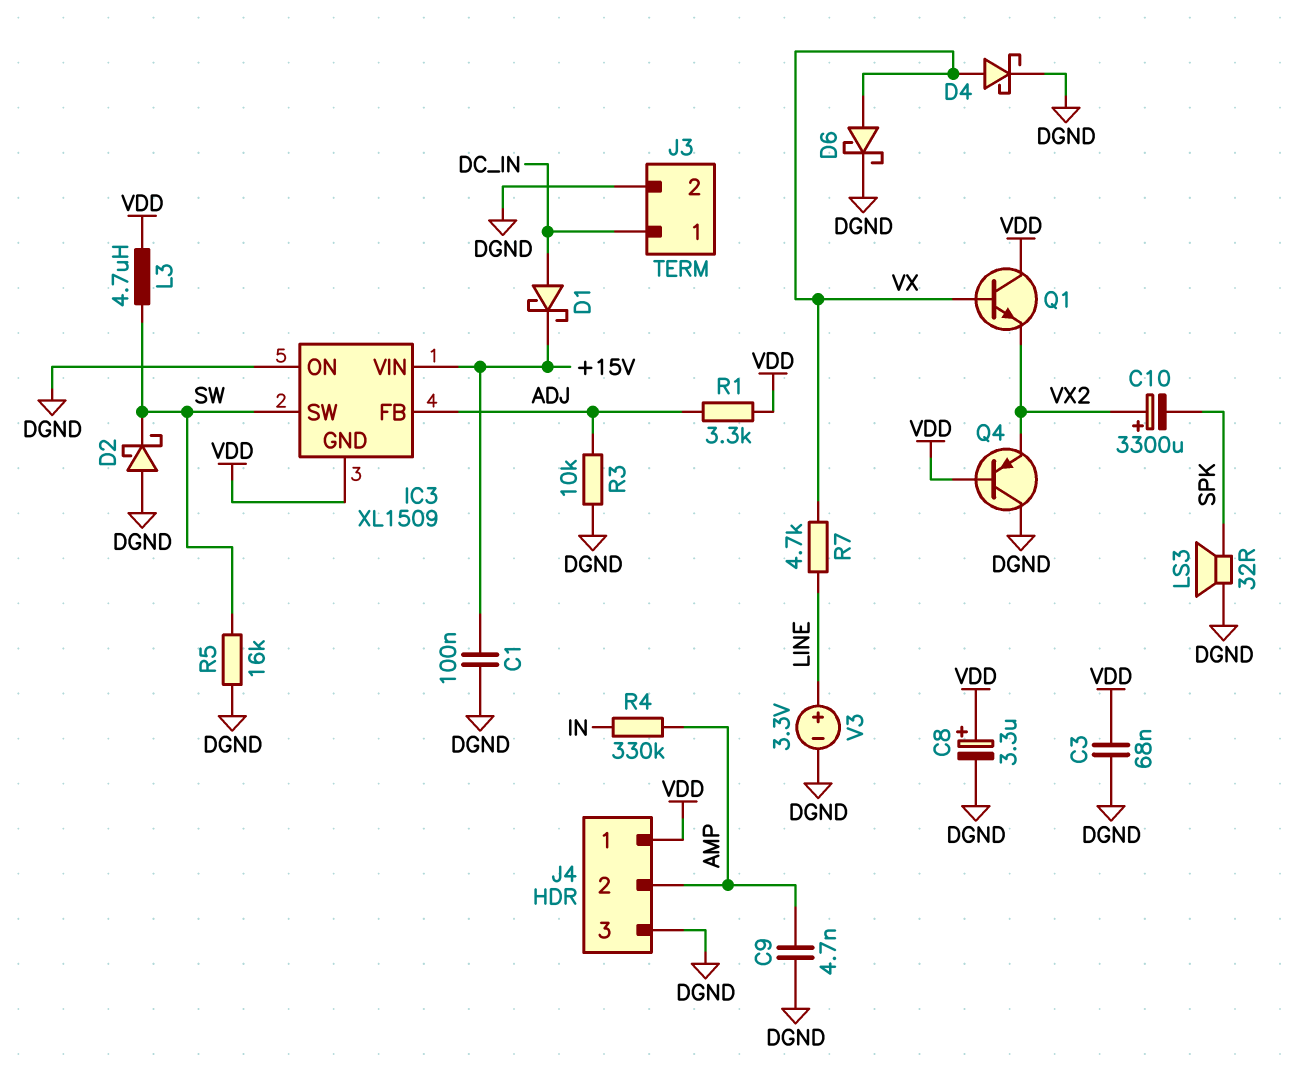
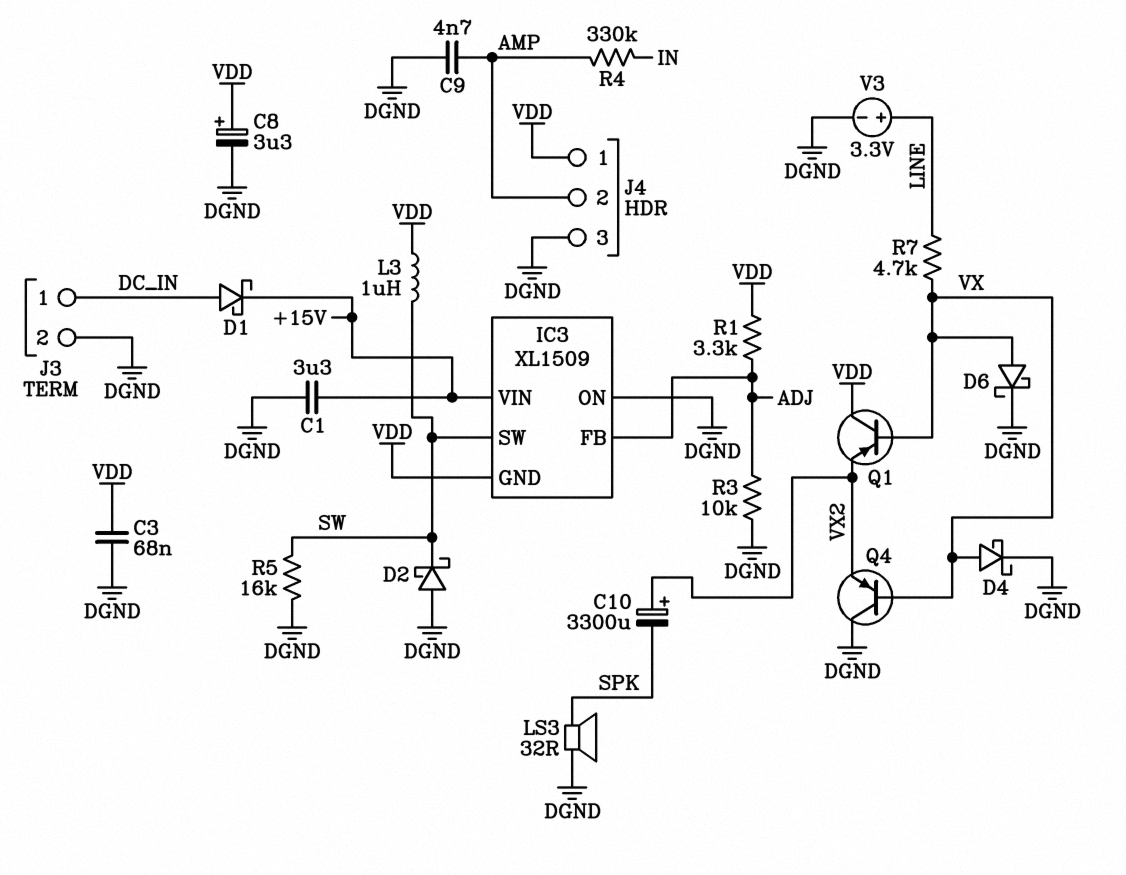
C1: 100nF (+15V, DGND) -> 3.3uF (+15V, DGND)
L3: 4.7uH (SW, VDD) -> 1uH (SW, VDD)
Q1: NPN (B VX, C VDD, E VX2) -> PNP (B VX, C VDD, E VX2)
Q4: PNP (B VDD, C DGND, E VX2) -> PNP (B VX, C DGND, E VX2)

